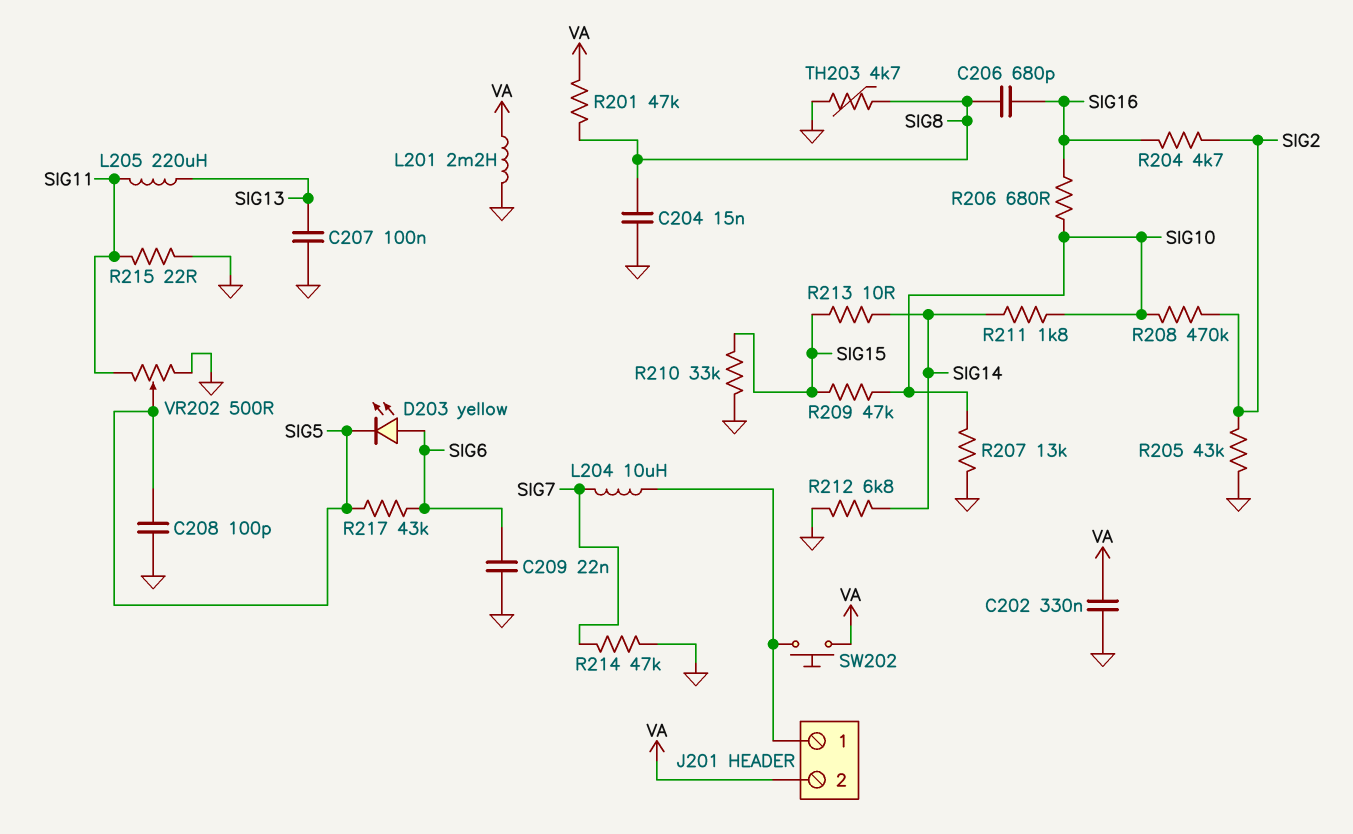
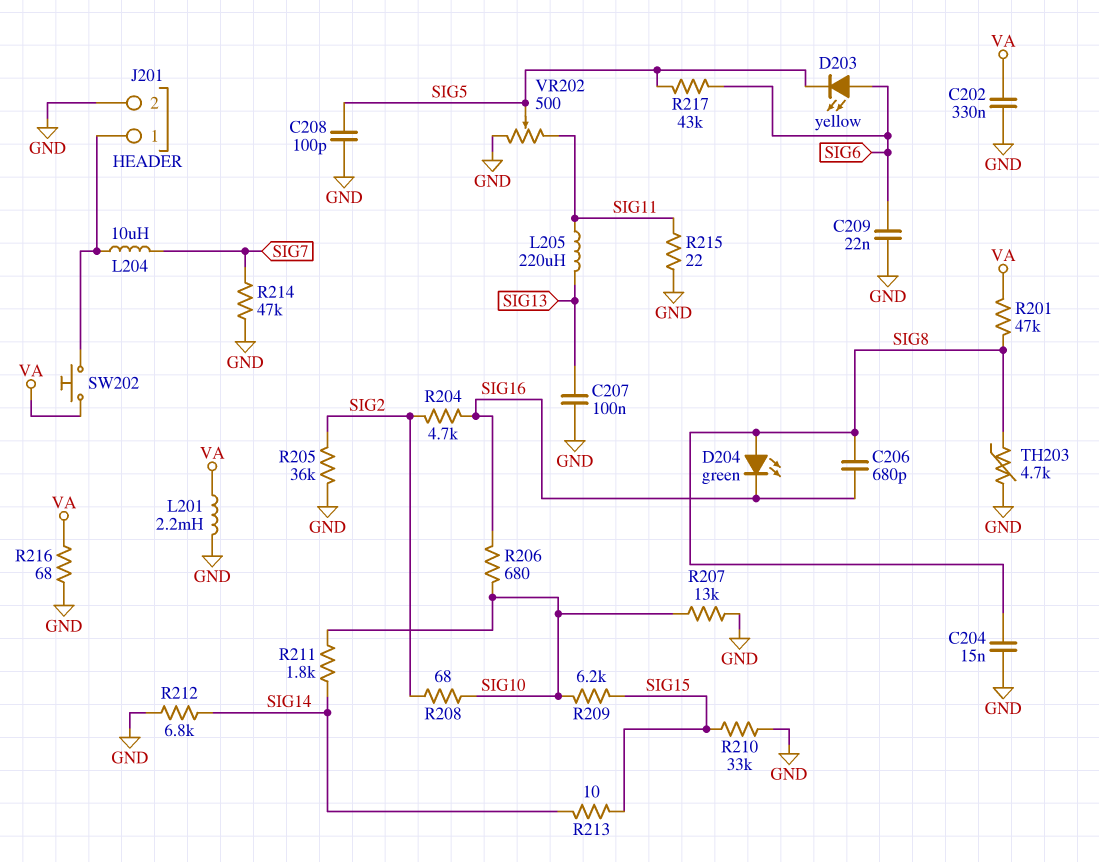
D204: none -> LED green (A SIG8, K SIG16)
J201 pin 2: VA -> GND
R205: 43k (GND, SIG2) -> 36k (GND, SIG2)
R208: 470k (SIG2, SIG10) -> 68 (SIG2, SIG10)
R209: 47k (SIG10, SIG15) -> 6.2k (SIG10, SIG15)
R216: none -> 68 (GND, VA)

